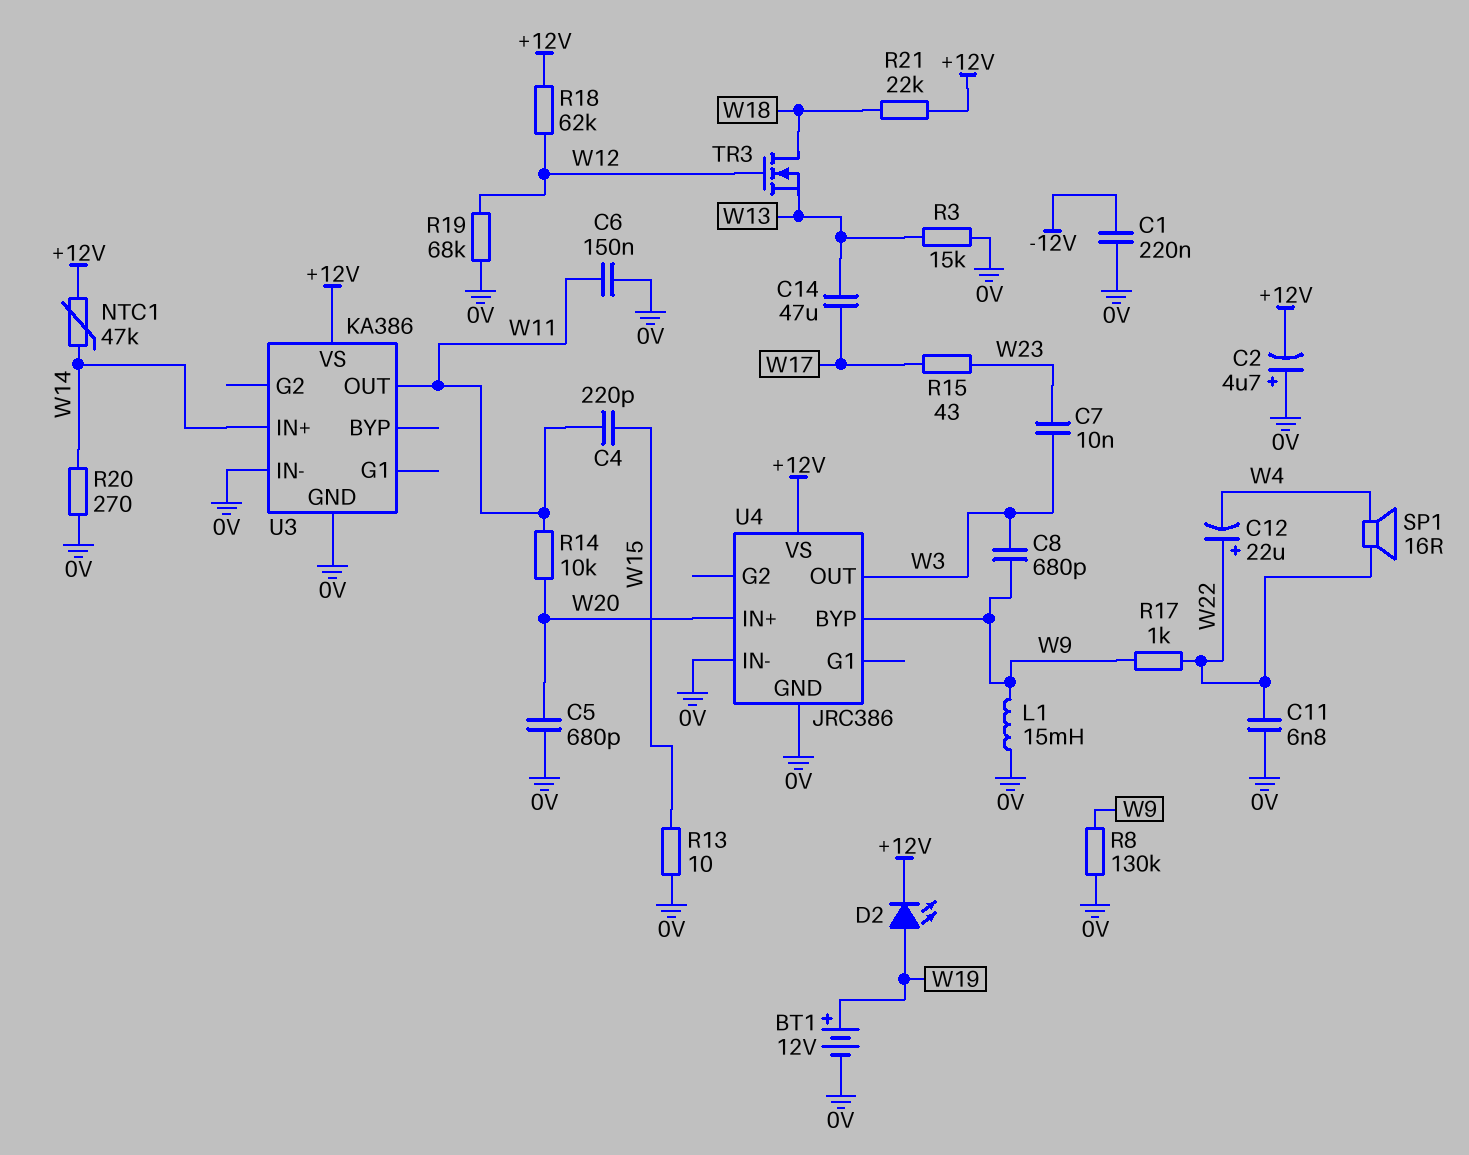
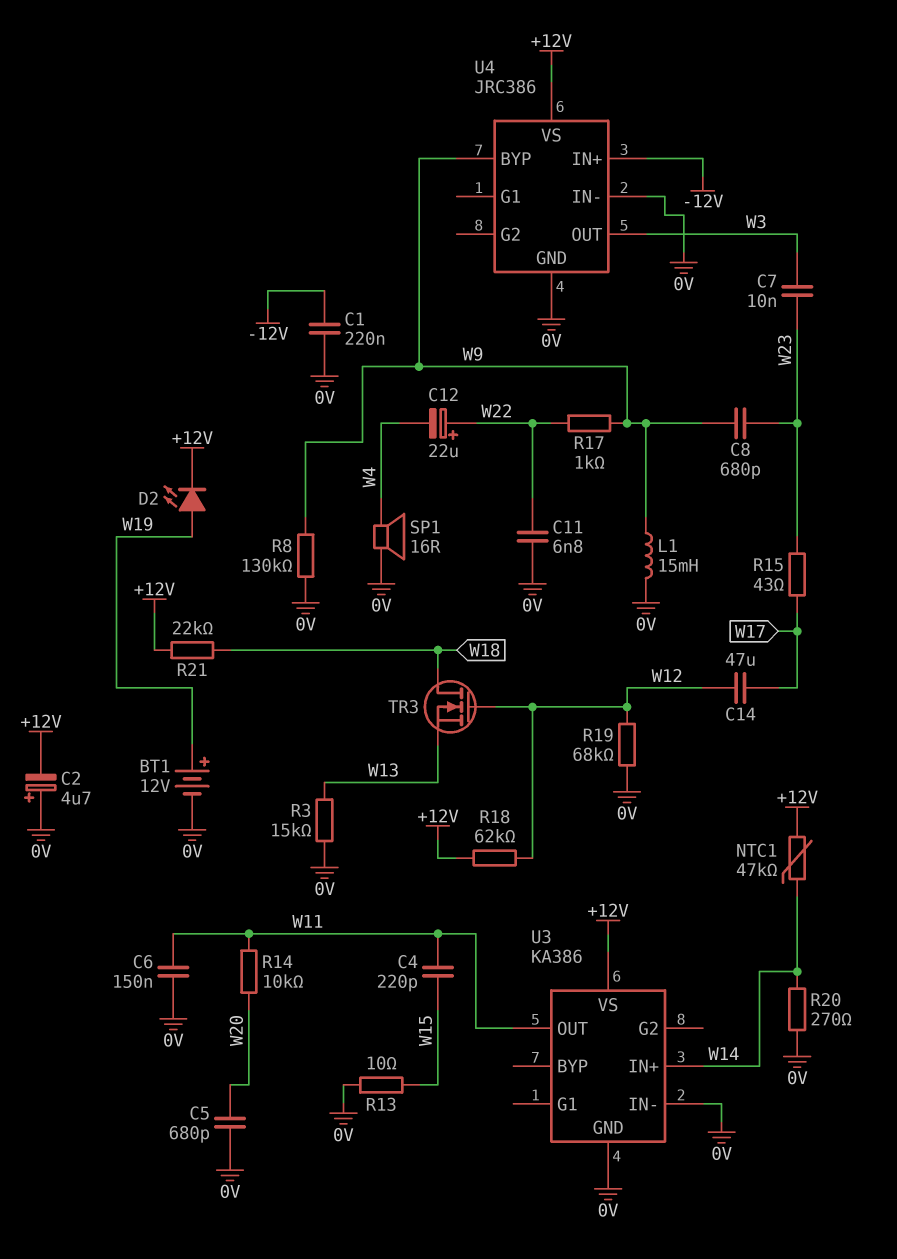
C8: 680pF (W3, W9) -> 680pF (W9, W23)
C14: 47uF (W13, W17) -> 47uF (W12, W17)
SP1: speaker 16R (W4, W22) -> speaker 16R (0V, W4)
U4 pin IN+: W20 -> -12V

